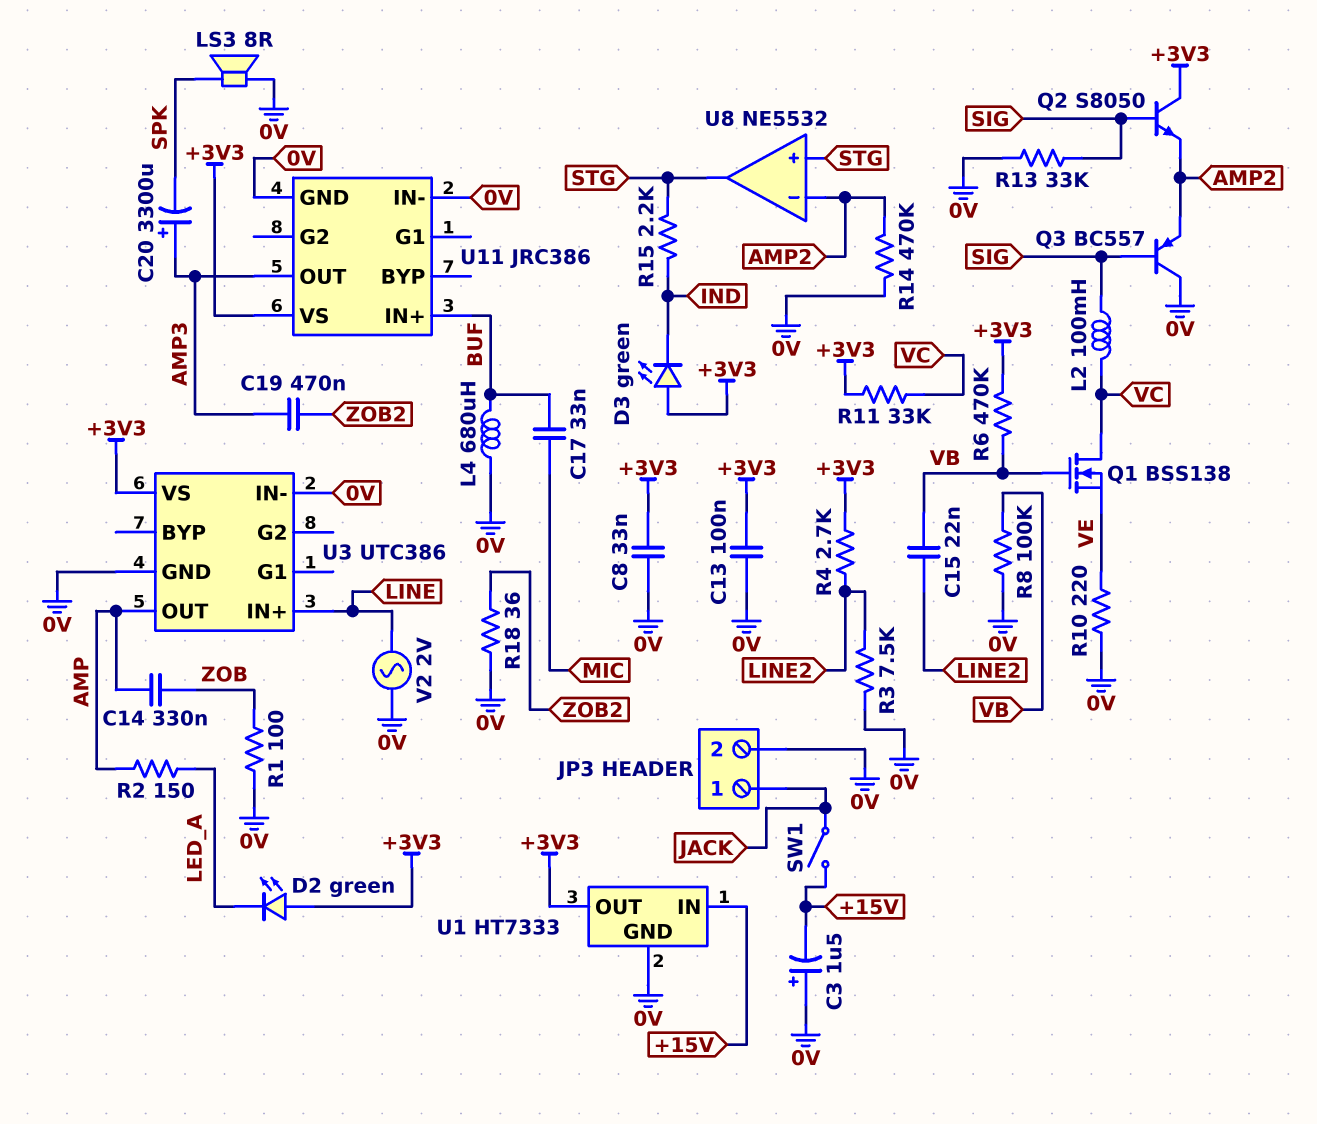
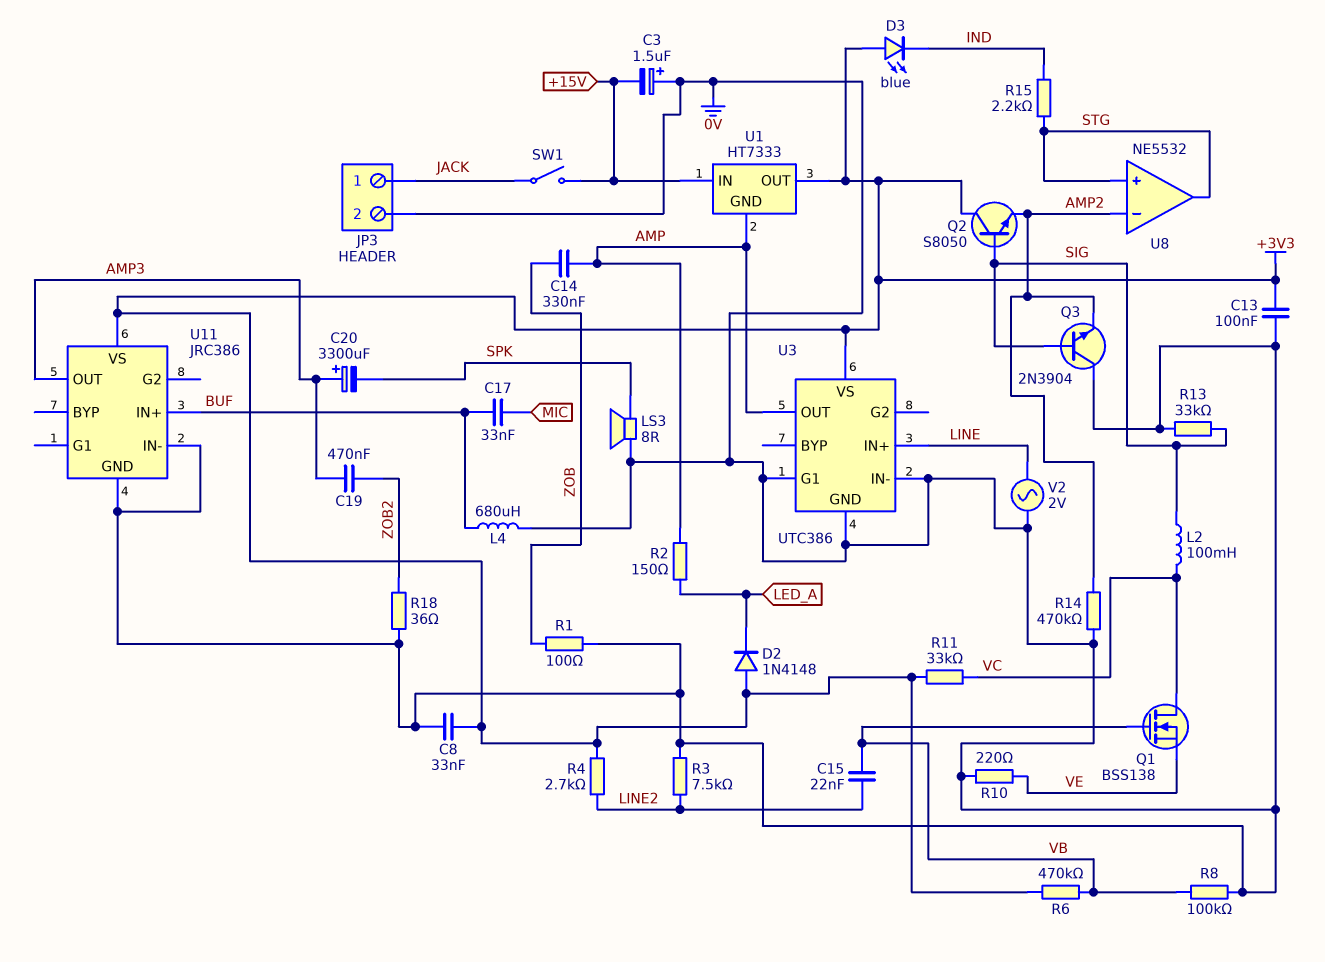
D2: LED green (A +3V3, K LED_A) -> diode 1N4148 (A +3V3, K LED_A)
D3: LED green (A +3V3, K IND) -> LED blue (A +3V3, K IND)
Q3: PNP BC557 (B SIG, C 0V, E AMP2) -> NPN 2N3904 (B SIG, C 0V, E AMP2)
U1 pin GND: 0V -> AMP
U3 pin G1: none -> 0V

